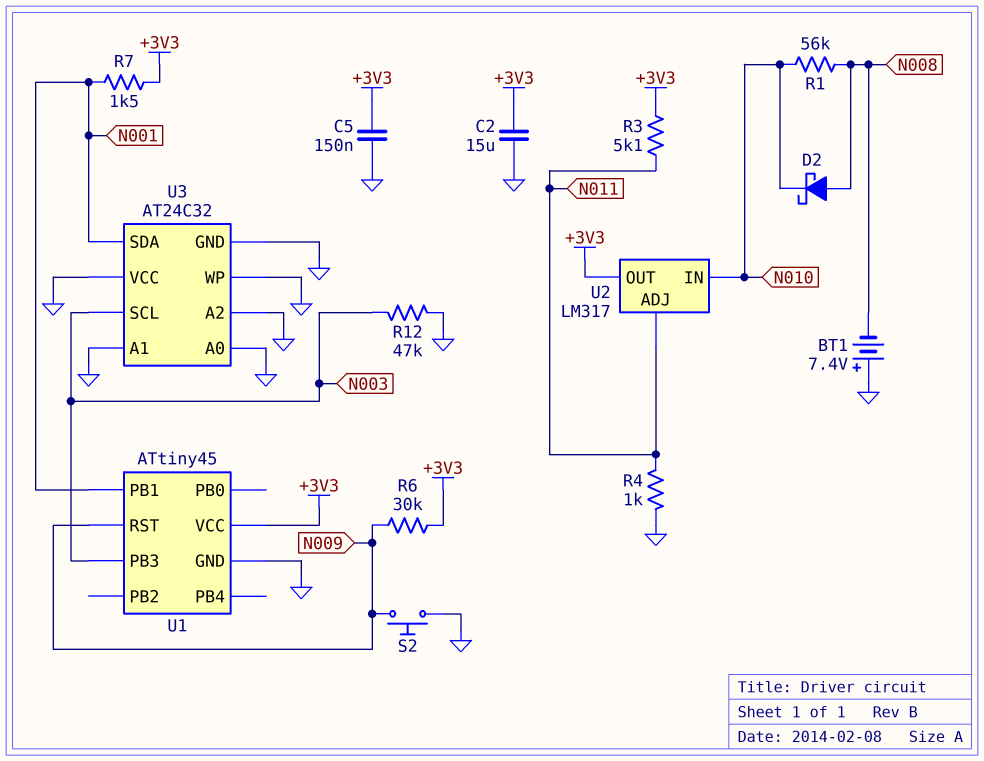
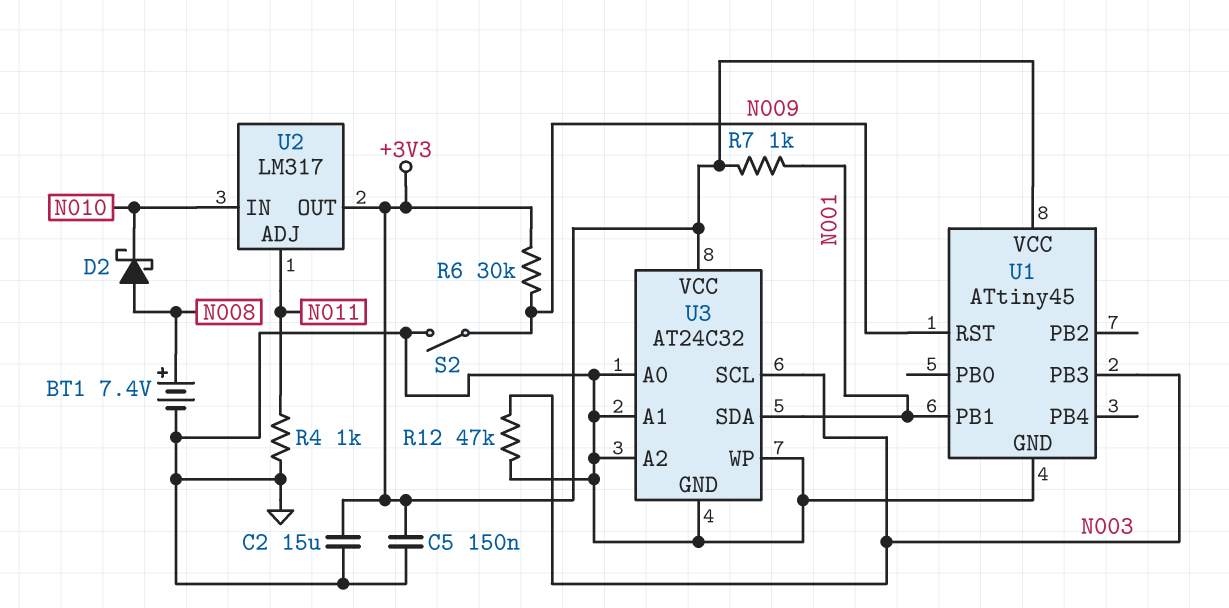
BT1: 7.4V (plus GND, minus N008) -> 7.4V (plus N008, minus GND)
R1: 56k (N008, N010) -> none
R3: 5.1k (+3V3, N011) -> none
R7: 1.5k (+3V3, N001) -> 1k (+3V3, N001)
S2: button (GND, N009) -> switch (GND, N009)
U3 pin VCC: GND -> +3V3

